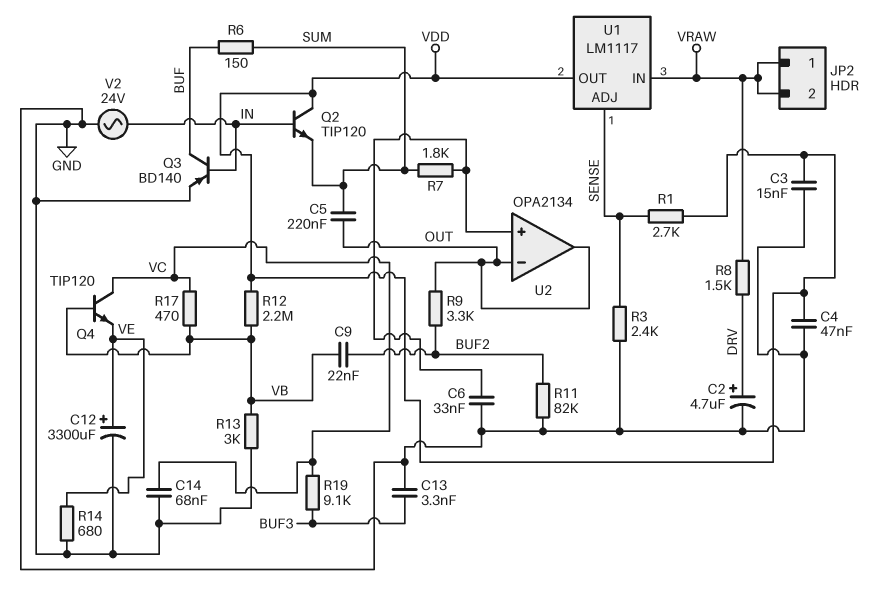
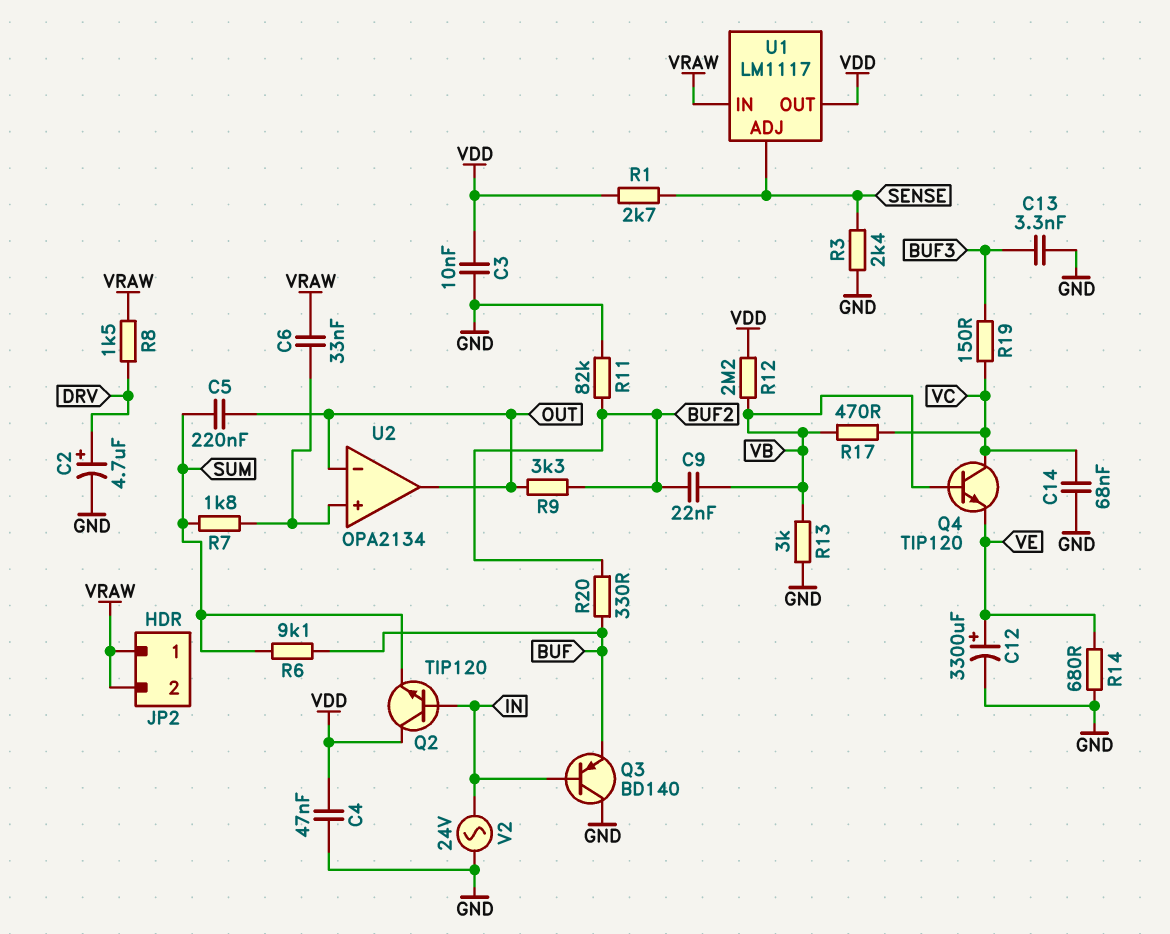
C3: 15nF (GND, VDD) -> 10nF (GND, VDD)
C6: 33nF (GND, U2/in+) -> 33nF (U2/in+, VRAW)
Q3: PNP BD140 (B IN, C BUF, E GND) -> PNP BD140 (B IN, C GND, E BUF)
R6: 150 (BUF, SUM) -> 9.1k (BUF, SUM)
R19: 9.1k (BUF3, VC) -> 150 (BUF3, VC)
R20: none -> 330 (BUF, BUF2)

